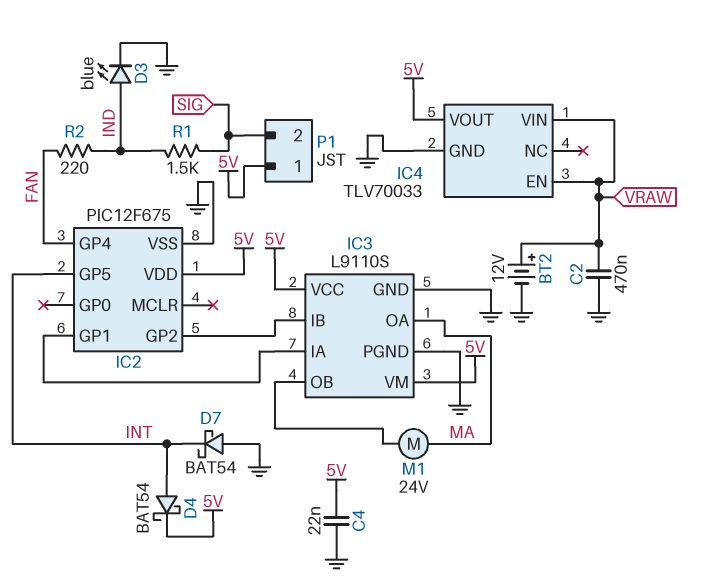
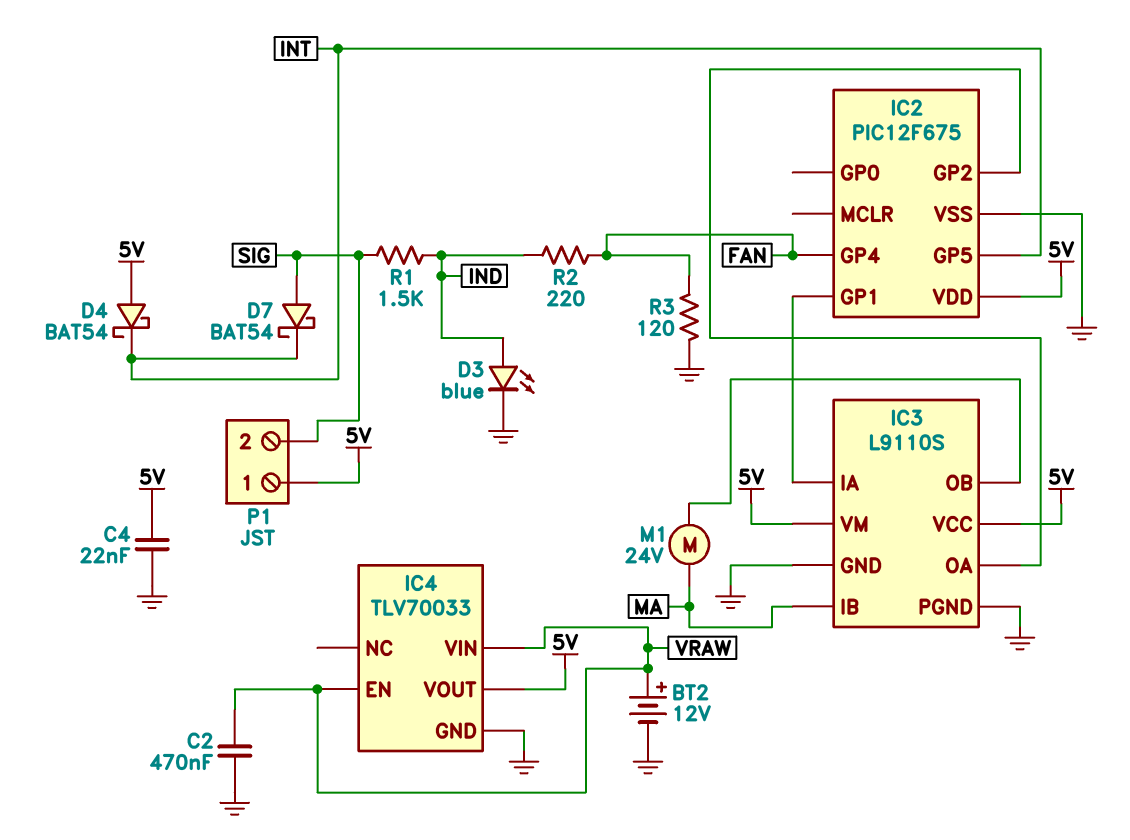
D4: schottky BAT54 (A INT, K 5V) -> schottky BAT54 (A 5V, K INT)
D7: schottky BAT54 (A GND, K INT) -> schottky BAT54 (A SIG, K INT)
IC3 pin IB: IC2/GP2 -> MA
IC3 pin OA: MA -> IC2/GP2
R3: none -> 120 (FAN, GND)

